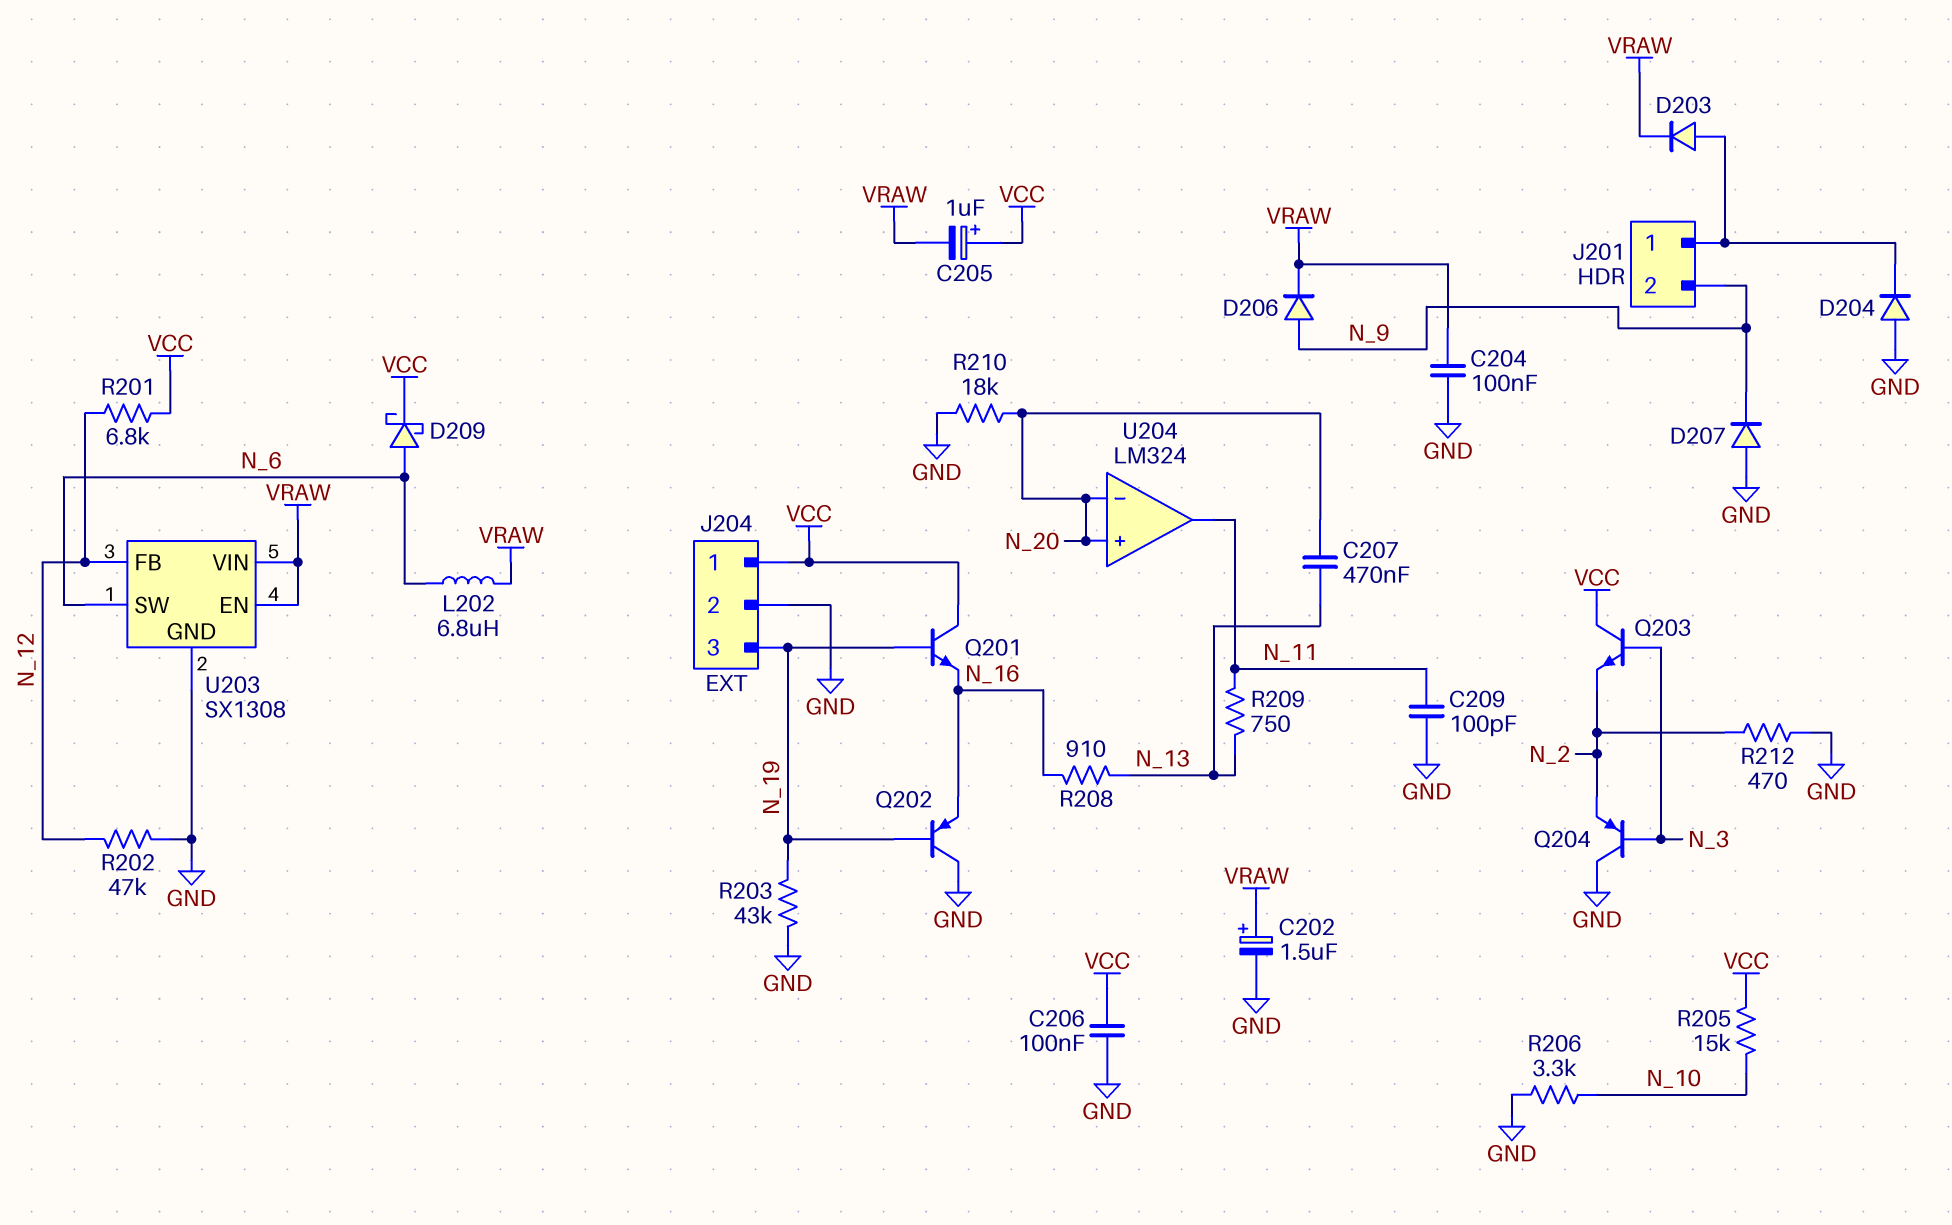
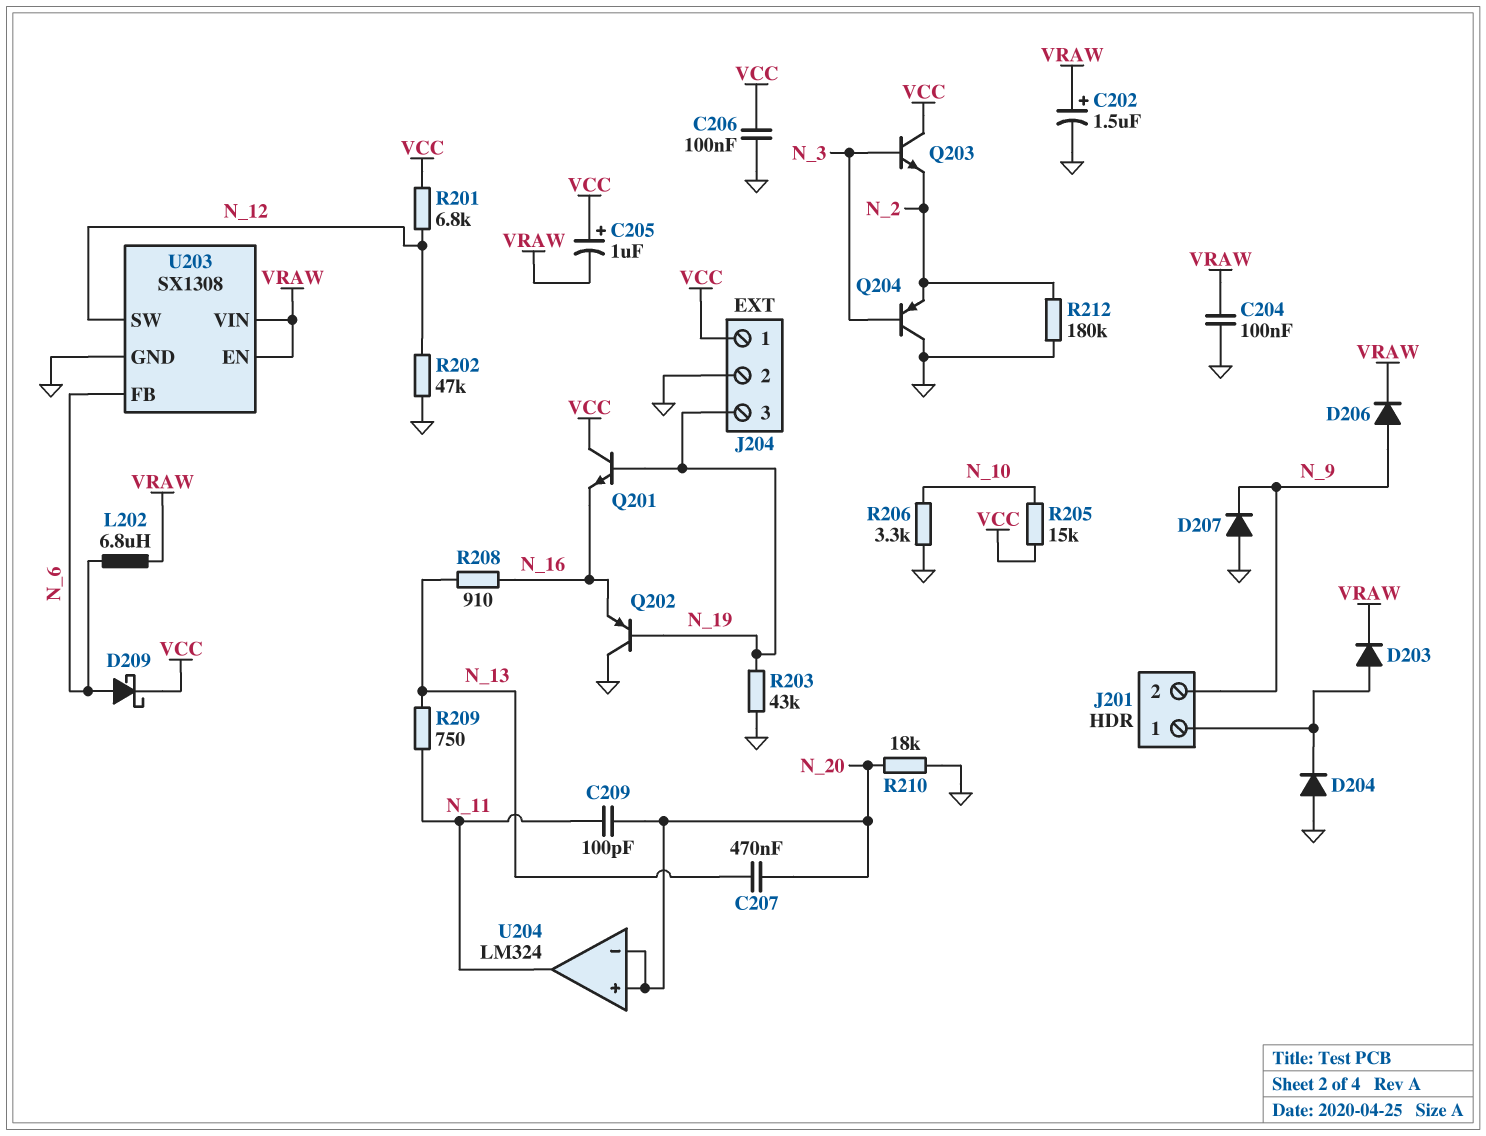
C209: 100pF (GND, N_11) -> 100pF (N_11, N_20)
R212: 470 (GND, N_2) -> 180k (GND, N_2)
U203 pin FB: N_12 -> N_6
U203 pin SW: N_6 -> N_12

